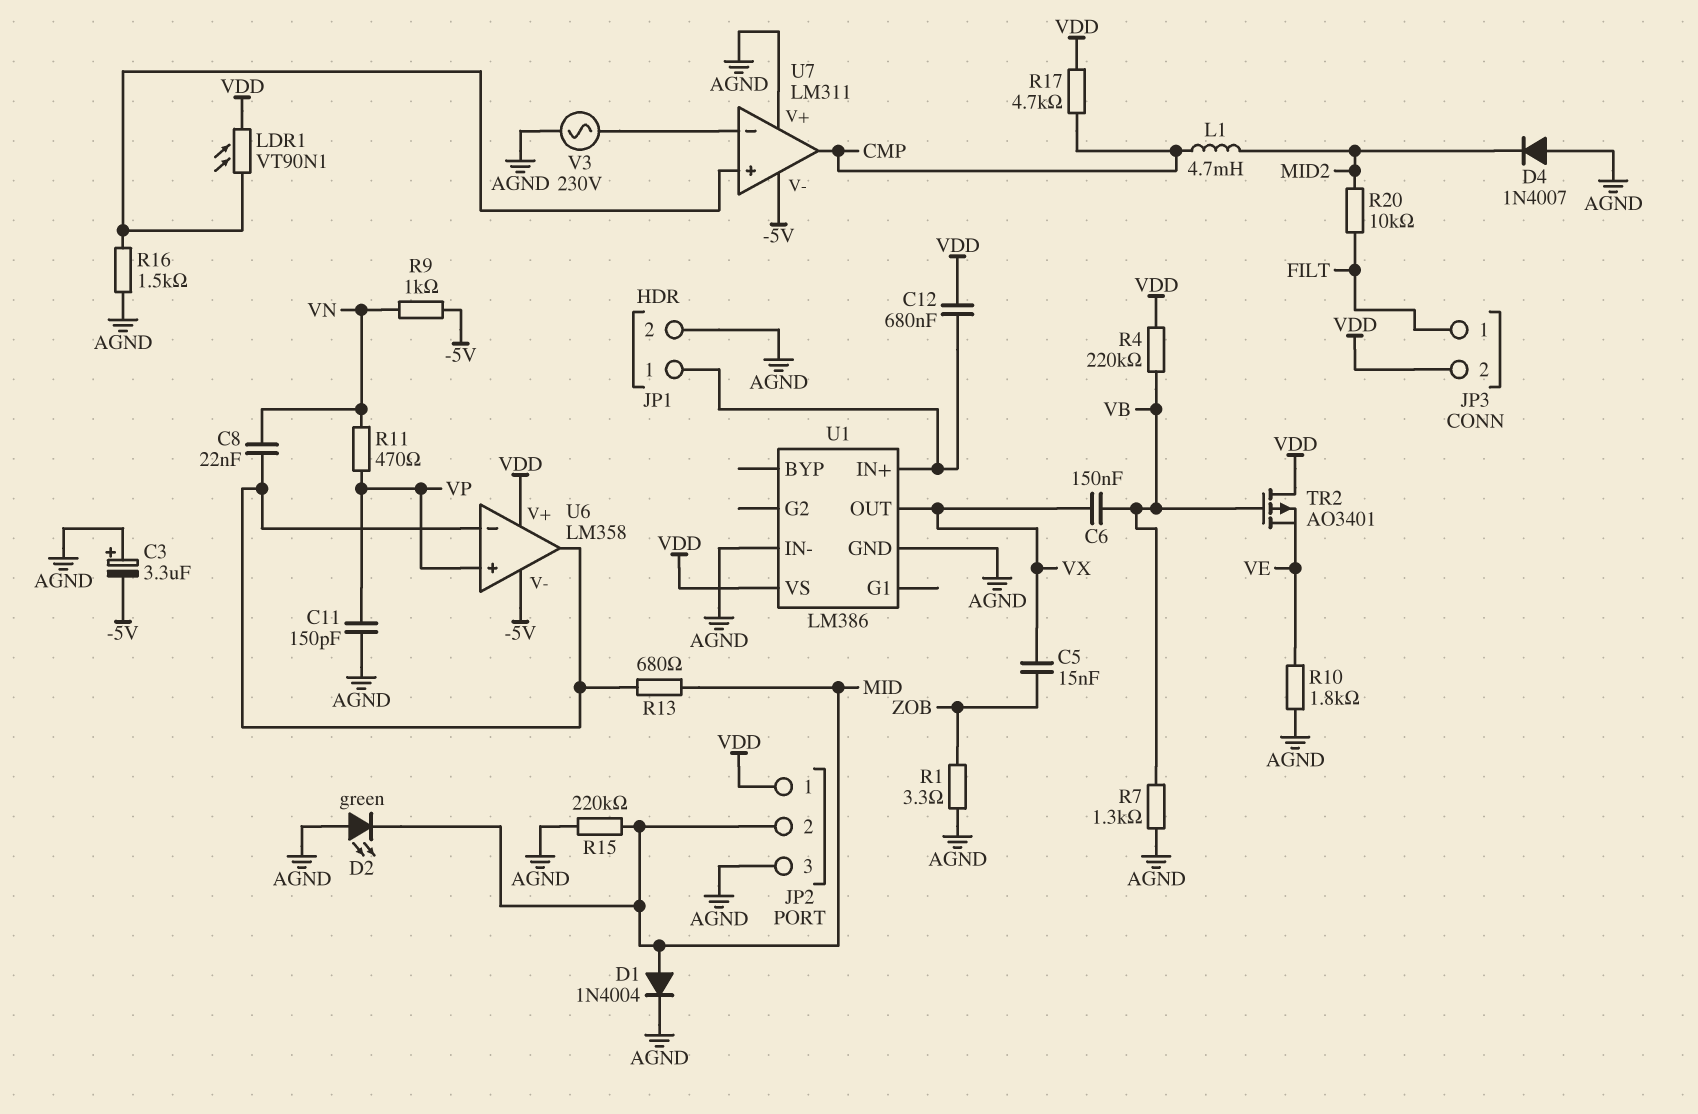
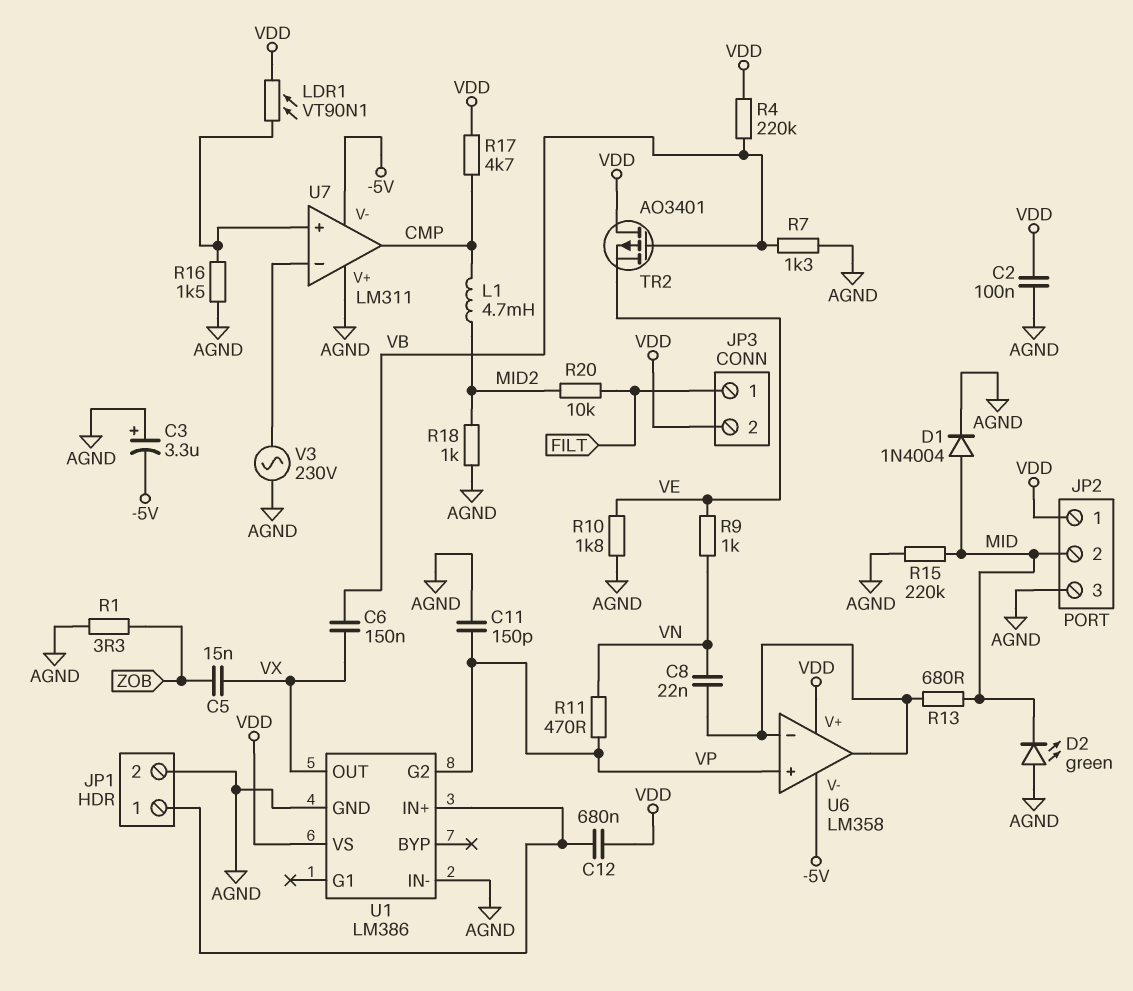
C2: none -> 100nF (AGND, VDD)
D4: diode 1N4007 (A AGND, K MID2) -> none
R9: 1k (-5V, VN) -> 1k (VE, VN)
R18: none -> 1k (AGND, MID2)
U1 pin G2: none -> VP

